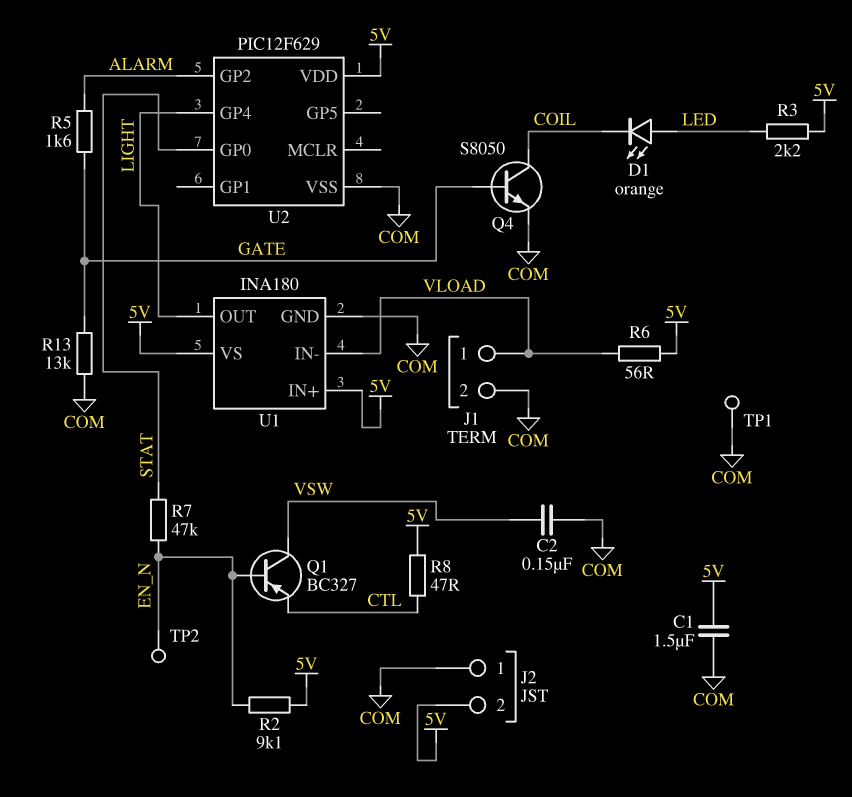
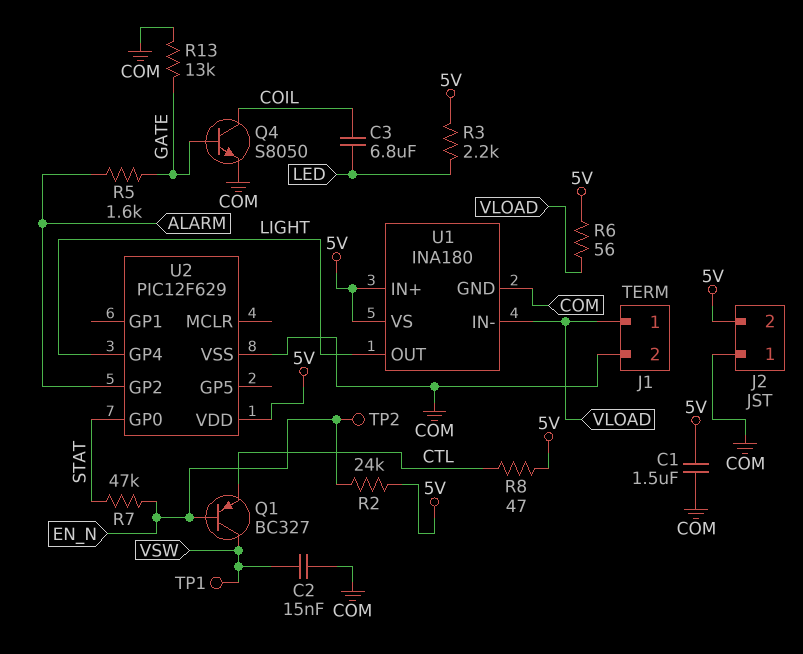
C2: 150nF (COM, VSW) -> 15nF (COM, VSW)
C3: none -> 6.8uF (COIL, LED)
D1: LED orange (A LED, K COIL) -> none
R2: 9.1k (5V, EN_N) -> 24k (5V, EN_N)
TP1: test point (COM) -> test point (VSW)

